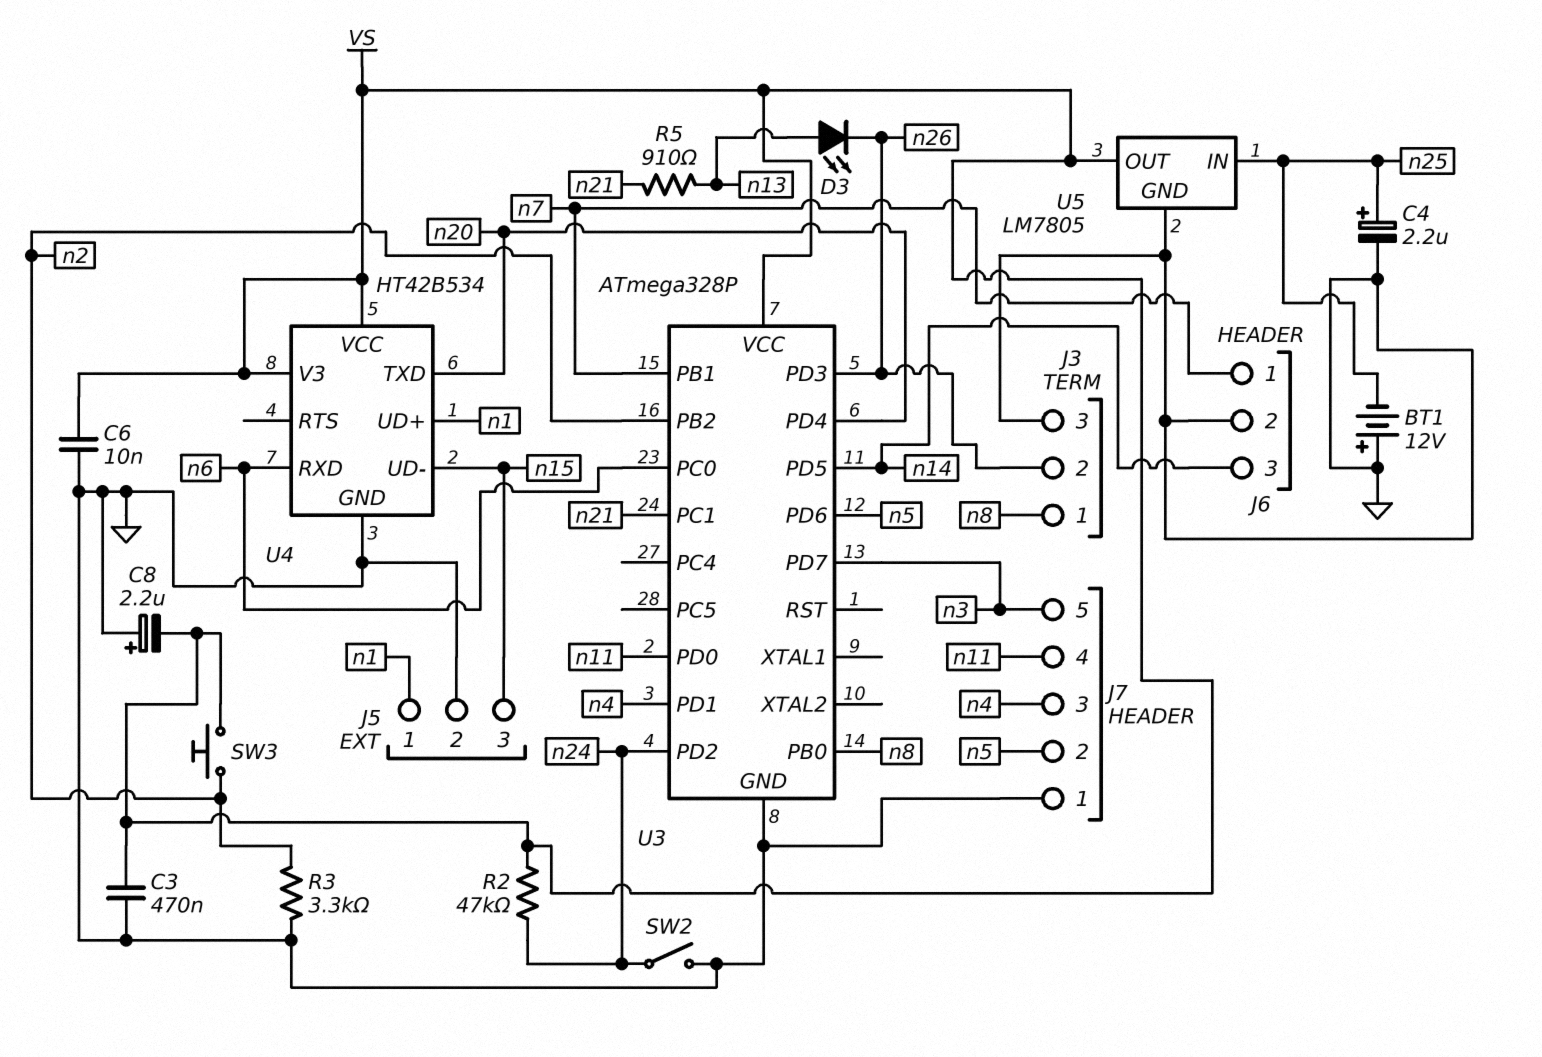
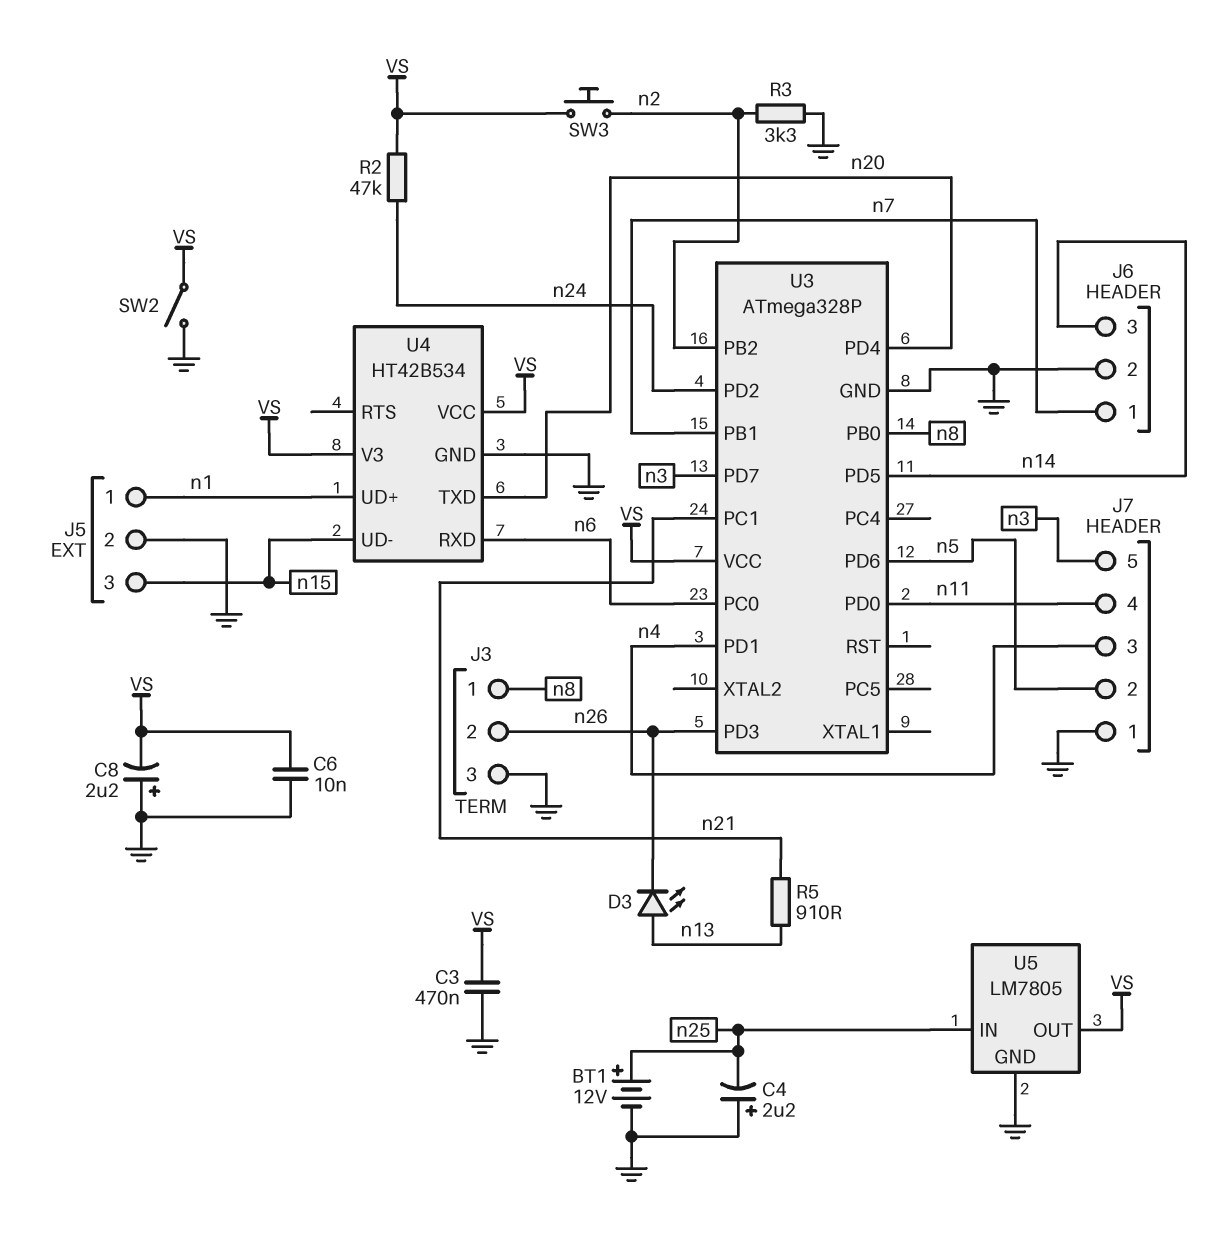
BT1: 12V (plus GND, minus n25) -> 12V (plus n25, minus GND)
C4: 2.2uF (plus n25, minus GND) -> 2.2uF (plus GND, minus n25)
SW2: switch (GND, n24) -> switch (GND, VS)

